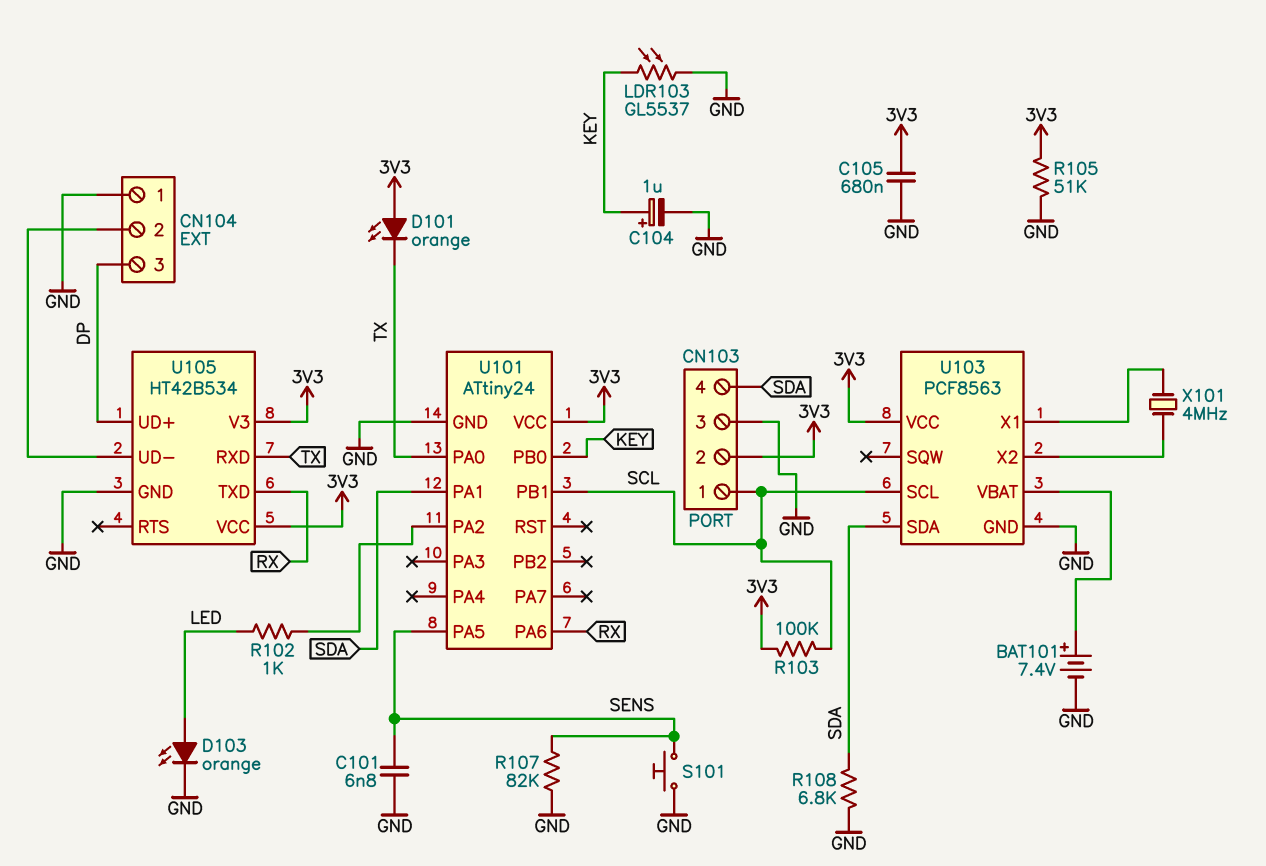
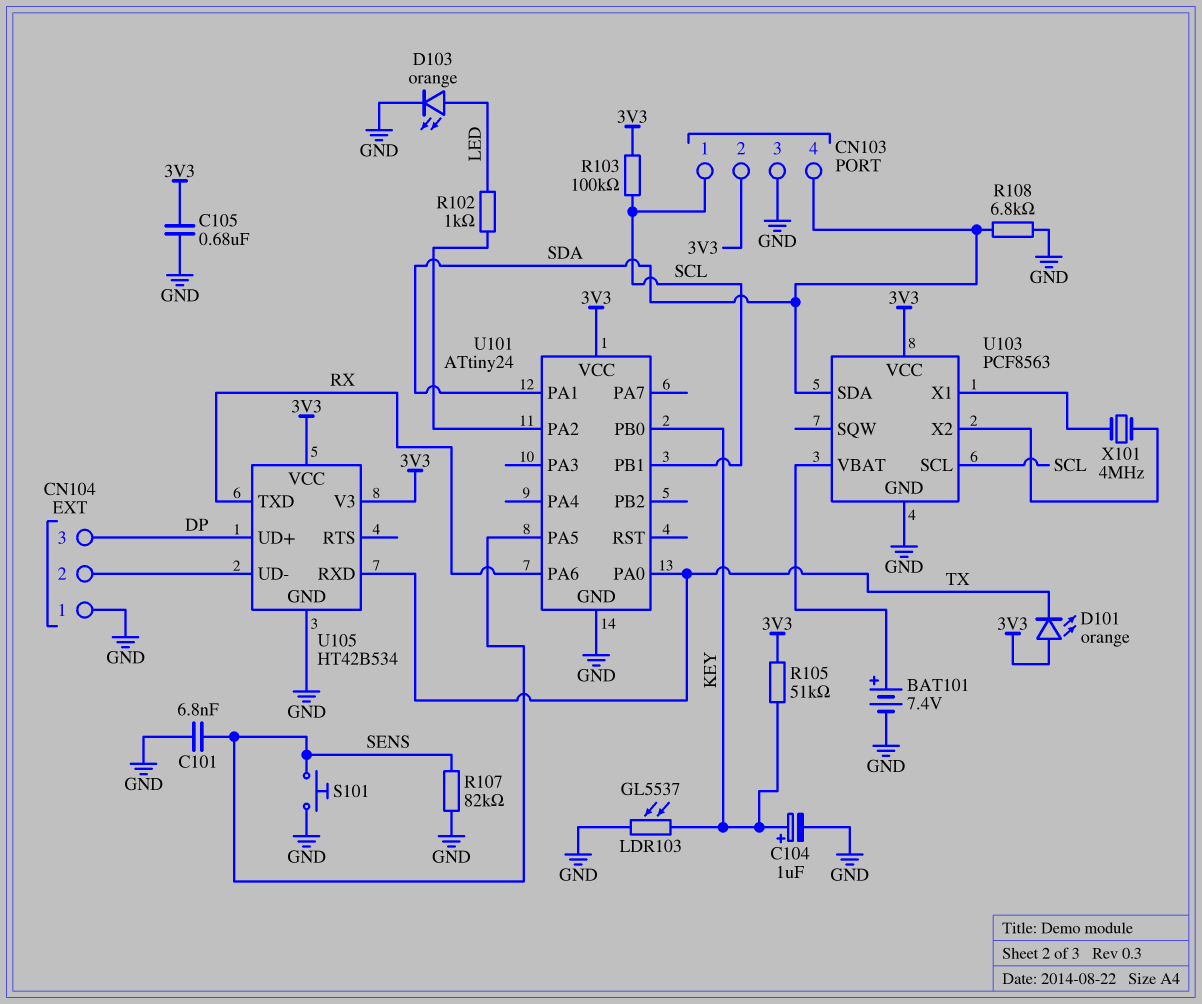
R105: 51k (3V3, GND) -> 51k (3V3, KEY)

